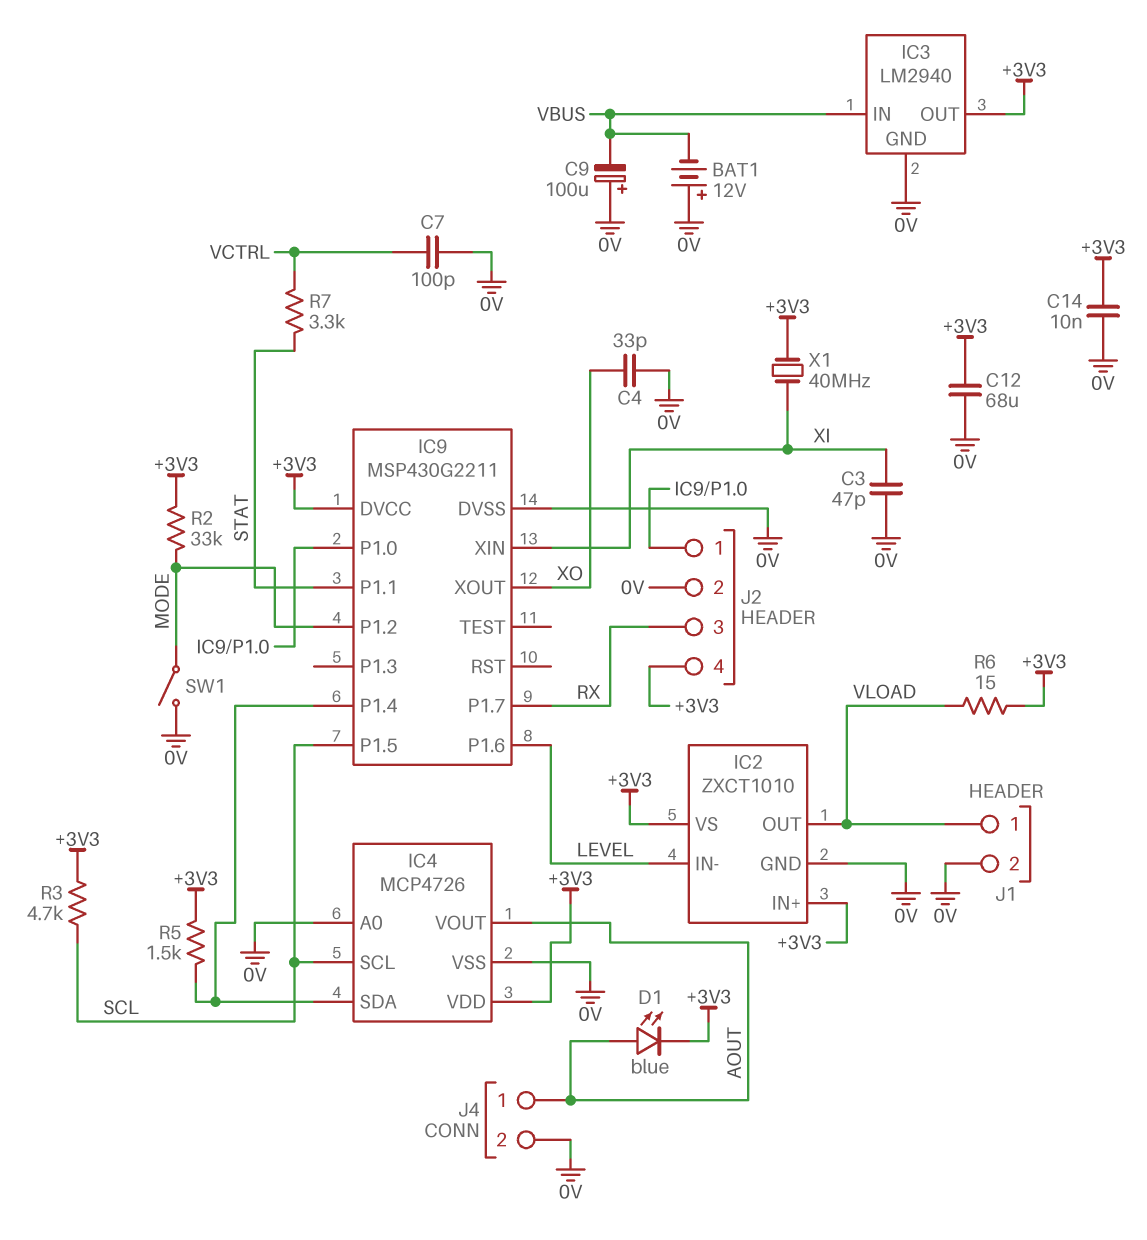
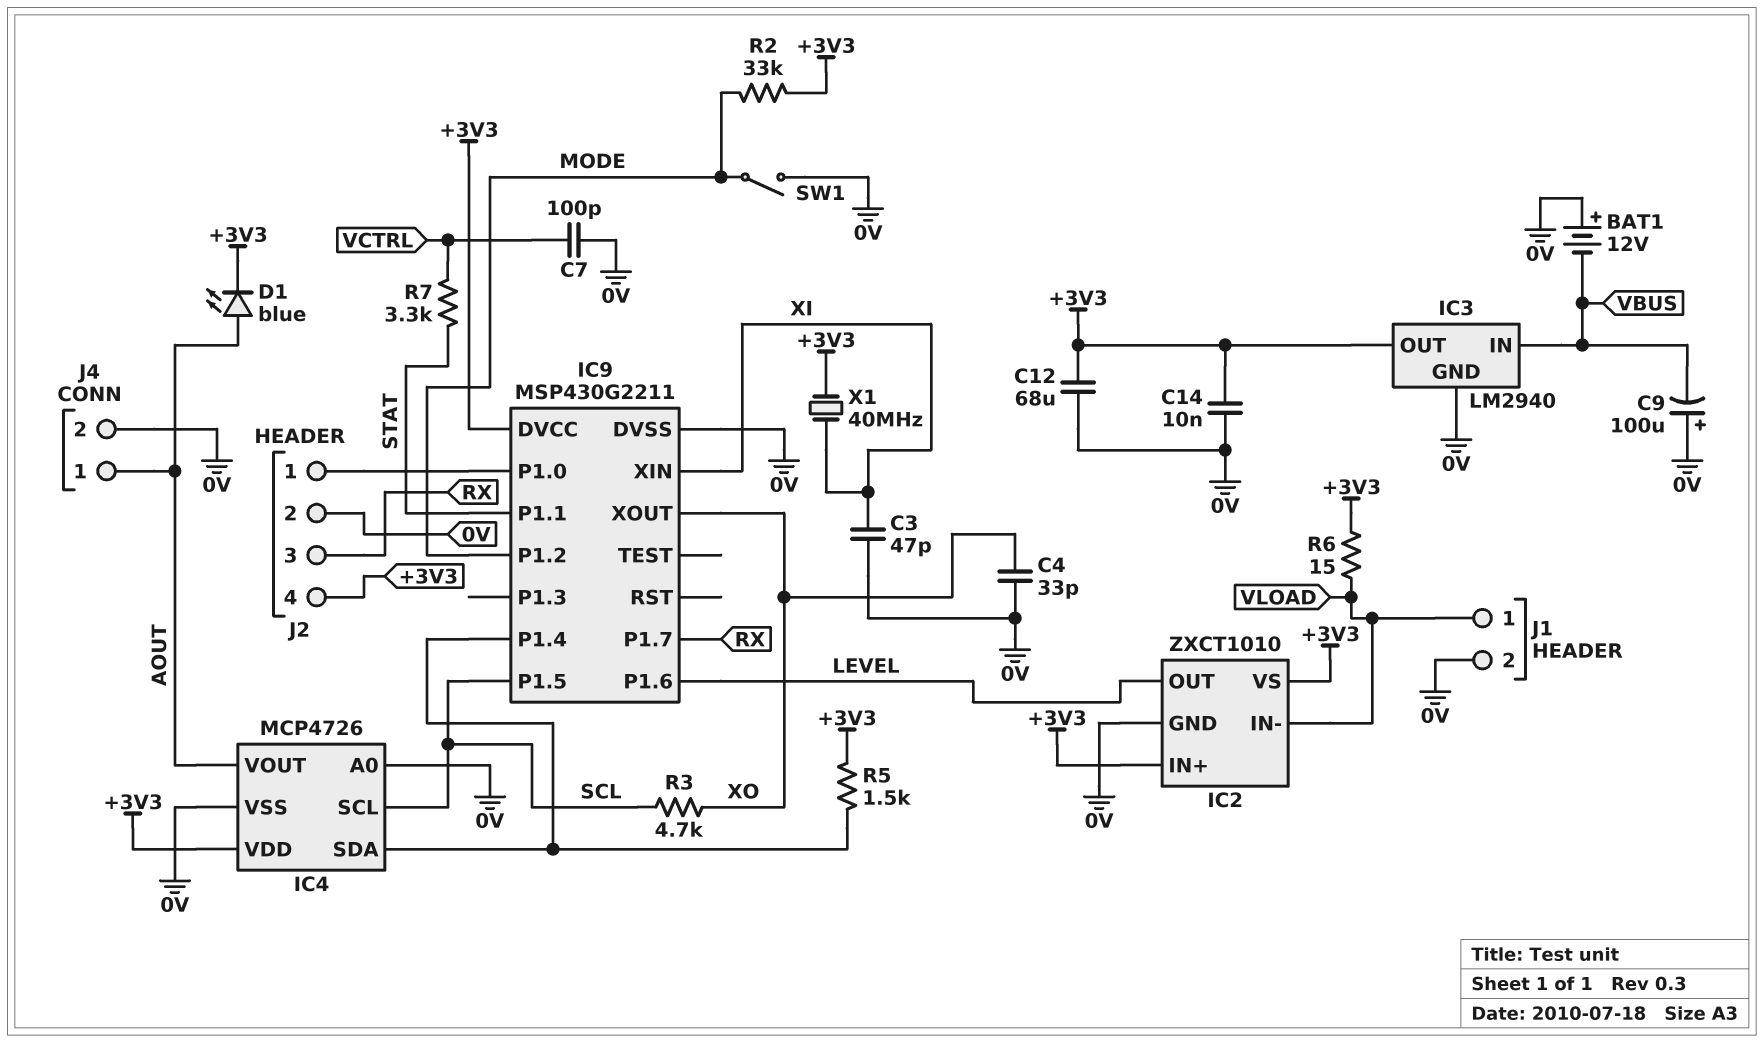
IC2 pin IN-: LEVEL -> VLOAD
IC2 pin OUT: VLOAD -> LEVEL
R3: 4.7k (+3V3, SCL) -> 4.7k (SCL, XO)

